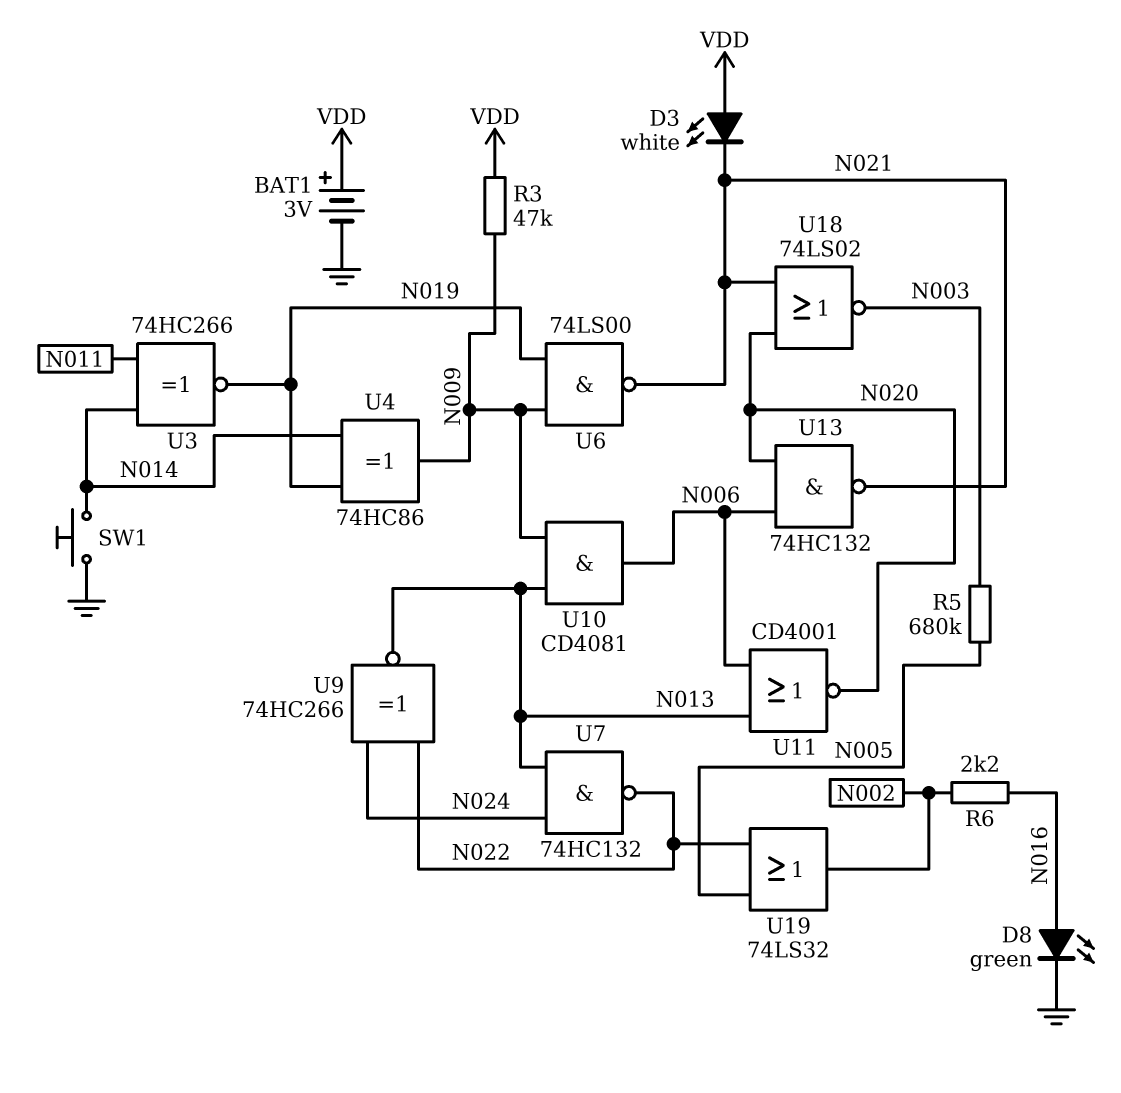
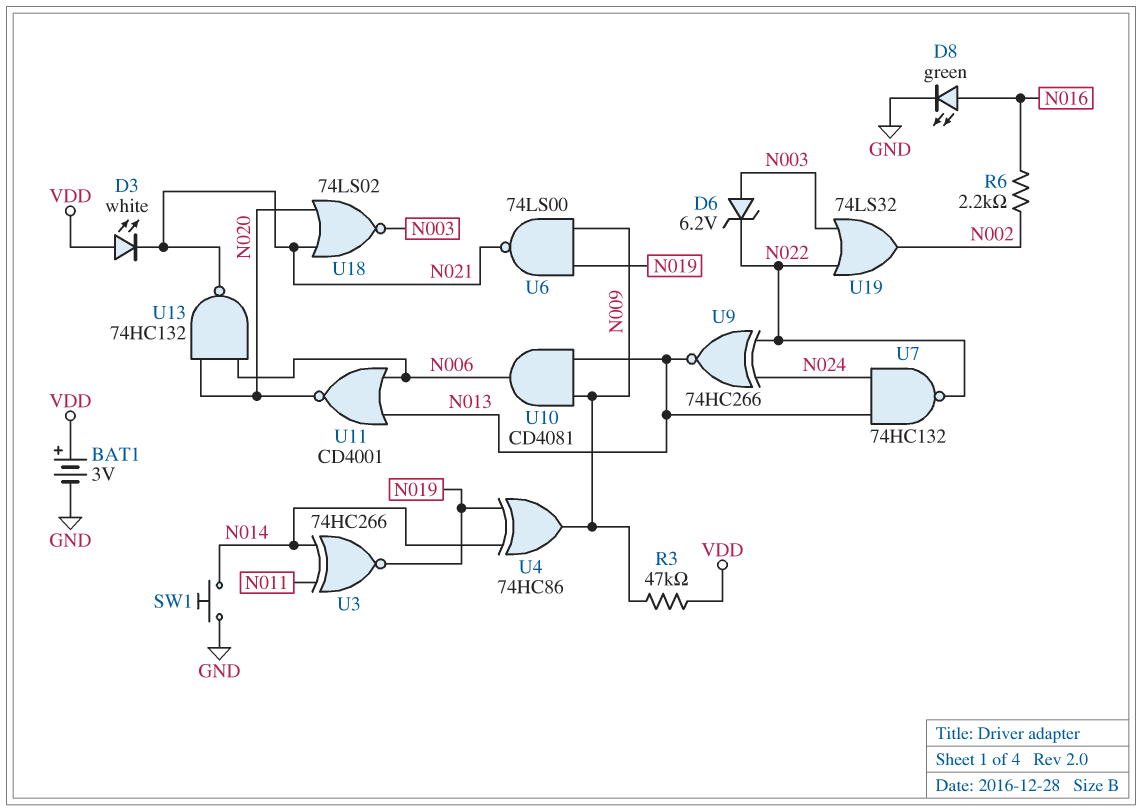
D6: none -> zener 6.2V (A N003, K N022)
R5: 680k (N003, N005) -> none
U19: OR 74LS32 (in N005, in N022, out N002) -> OR 74LS32 (in N003, in N022, out N002)

